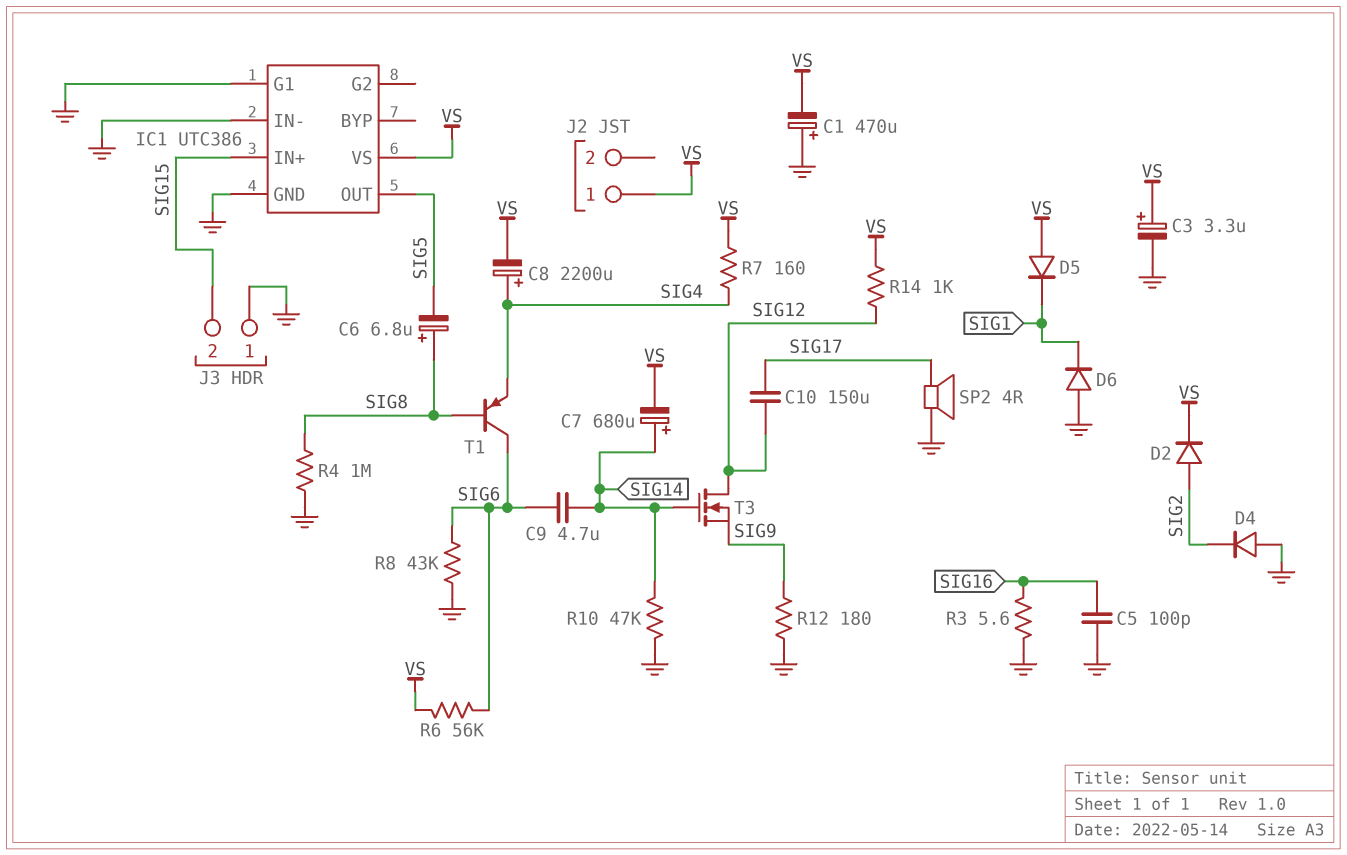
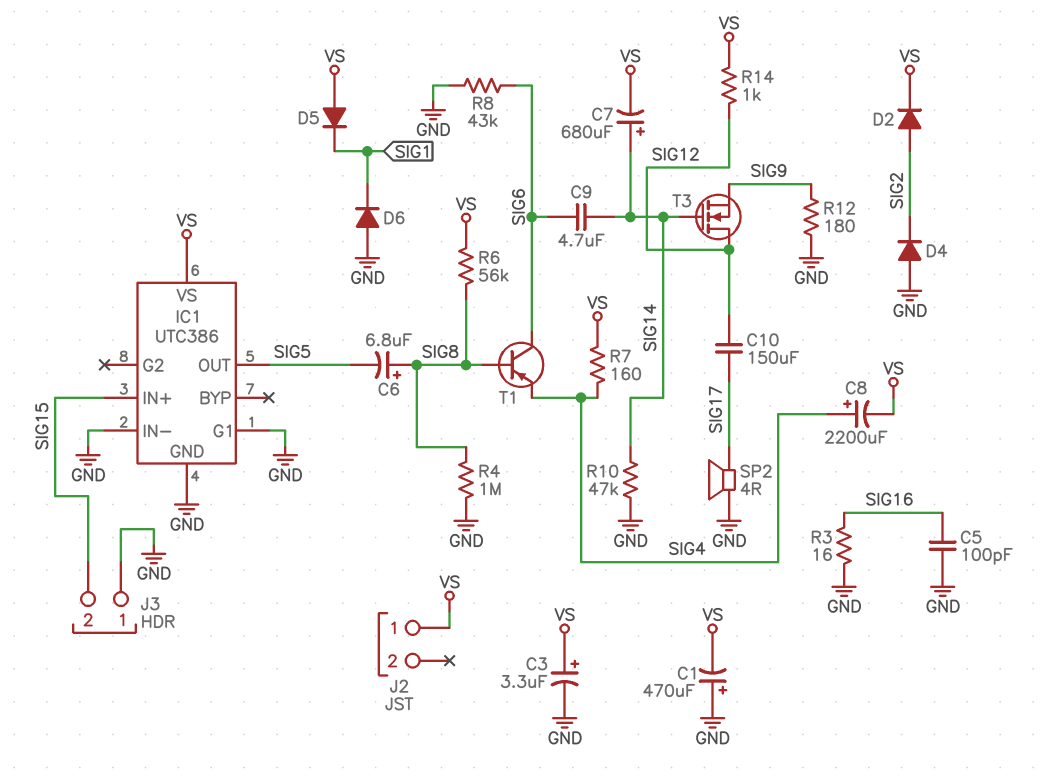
R3: 5.6 (GND, SIG16) -> 16 (GND, SIG16)
R6: 56k (SIG6, VS) -> 56k (SIG8, VS)

